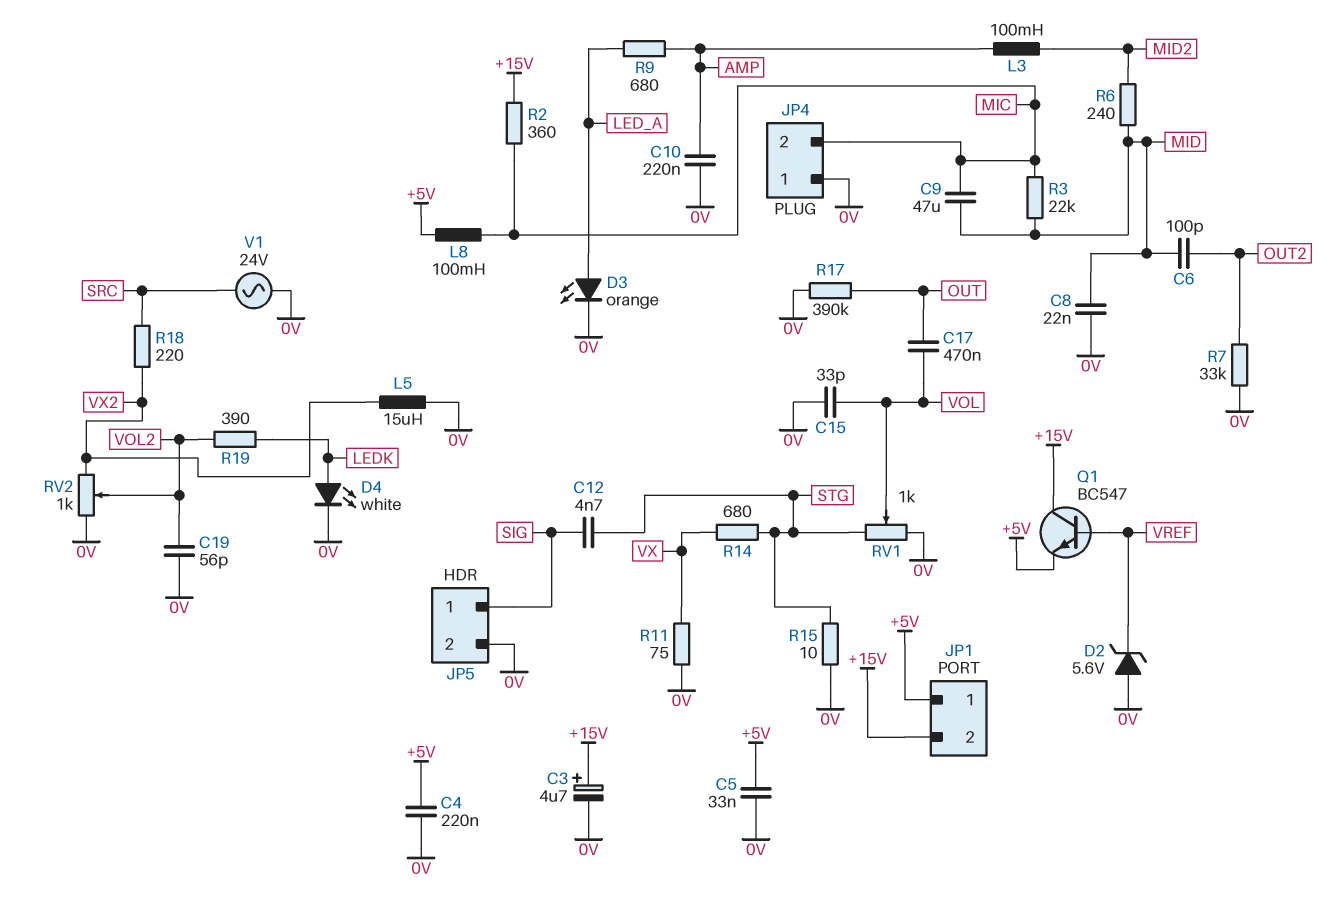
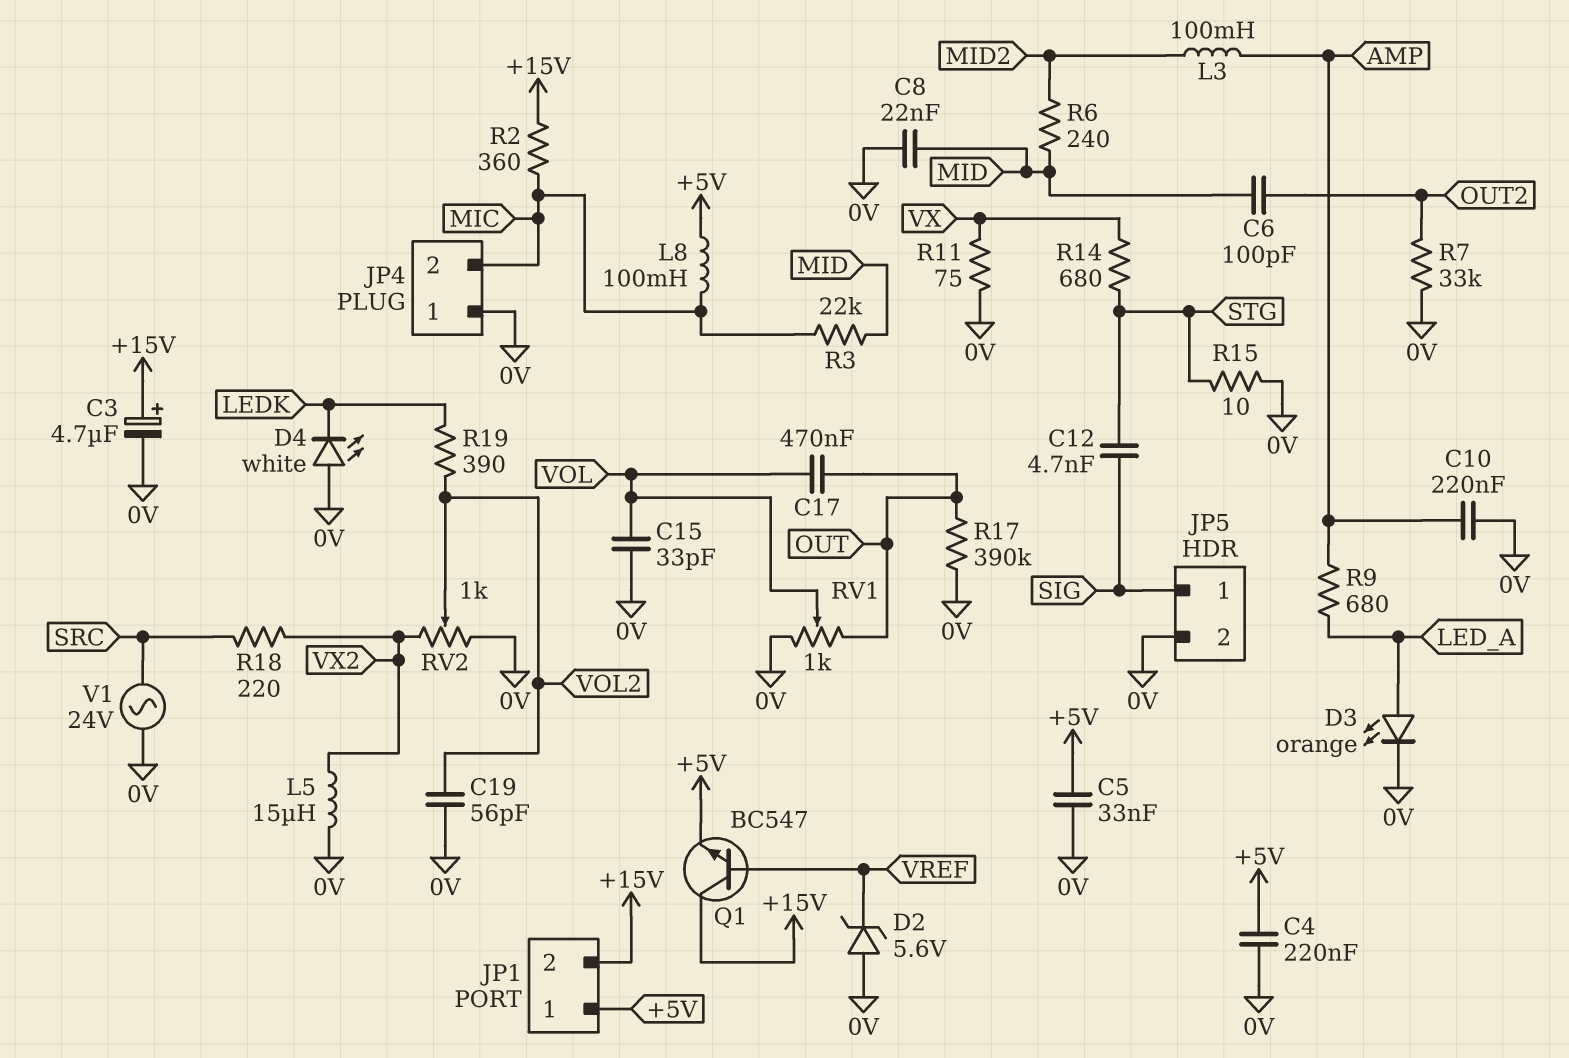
C9: 47uF (MIC, MID) -> none
D4: LED white (A LEDK, K 0V) -> LED white (A 0V, K LEDK)
RV1: 1k (0V, STG, wiper VOL) -> 1k (0V, OUT, wiper VOL)

